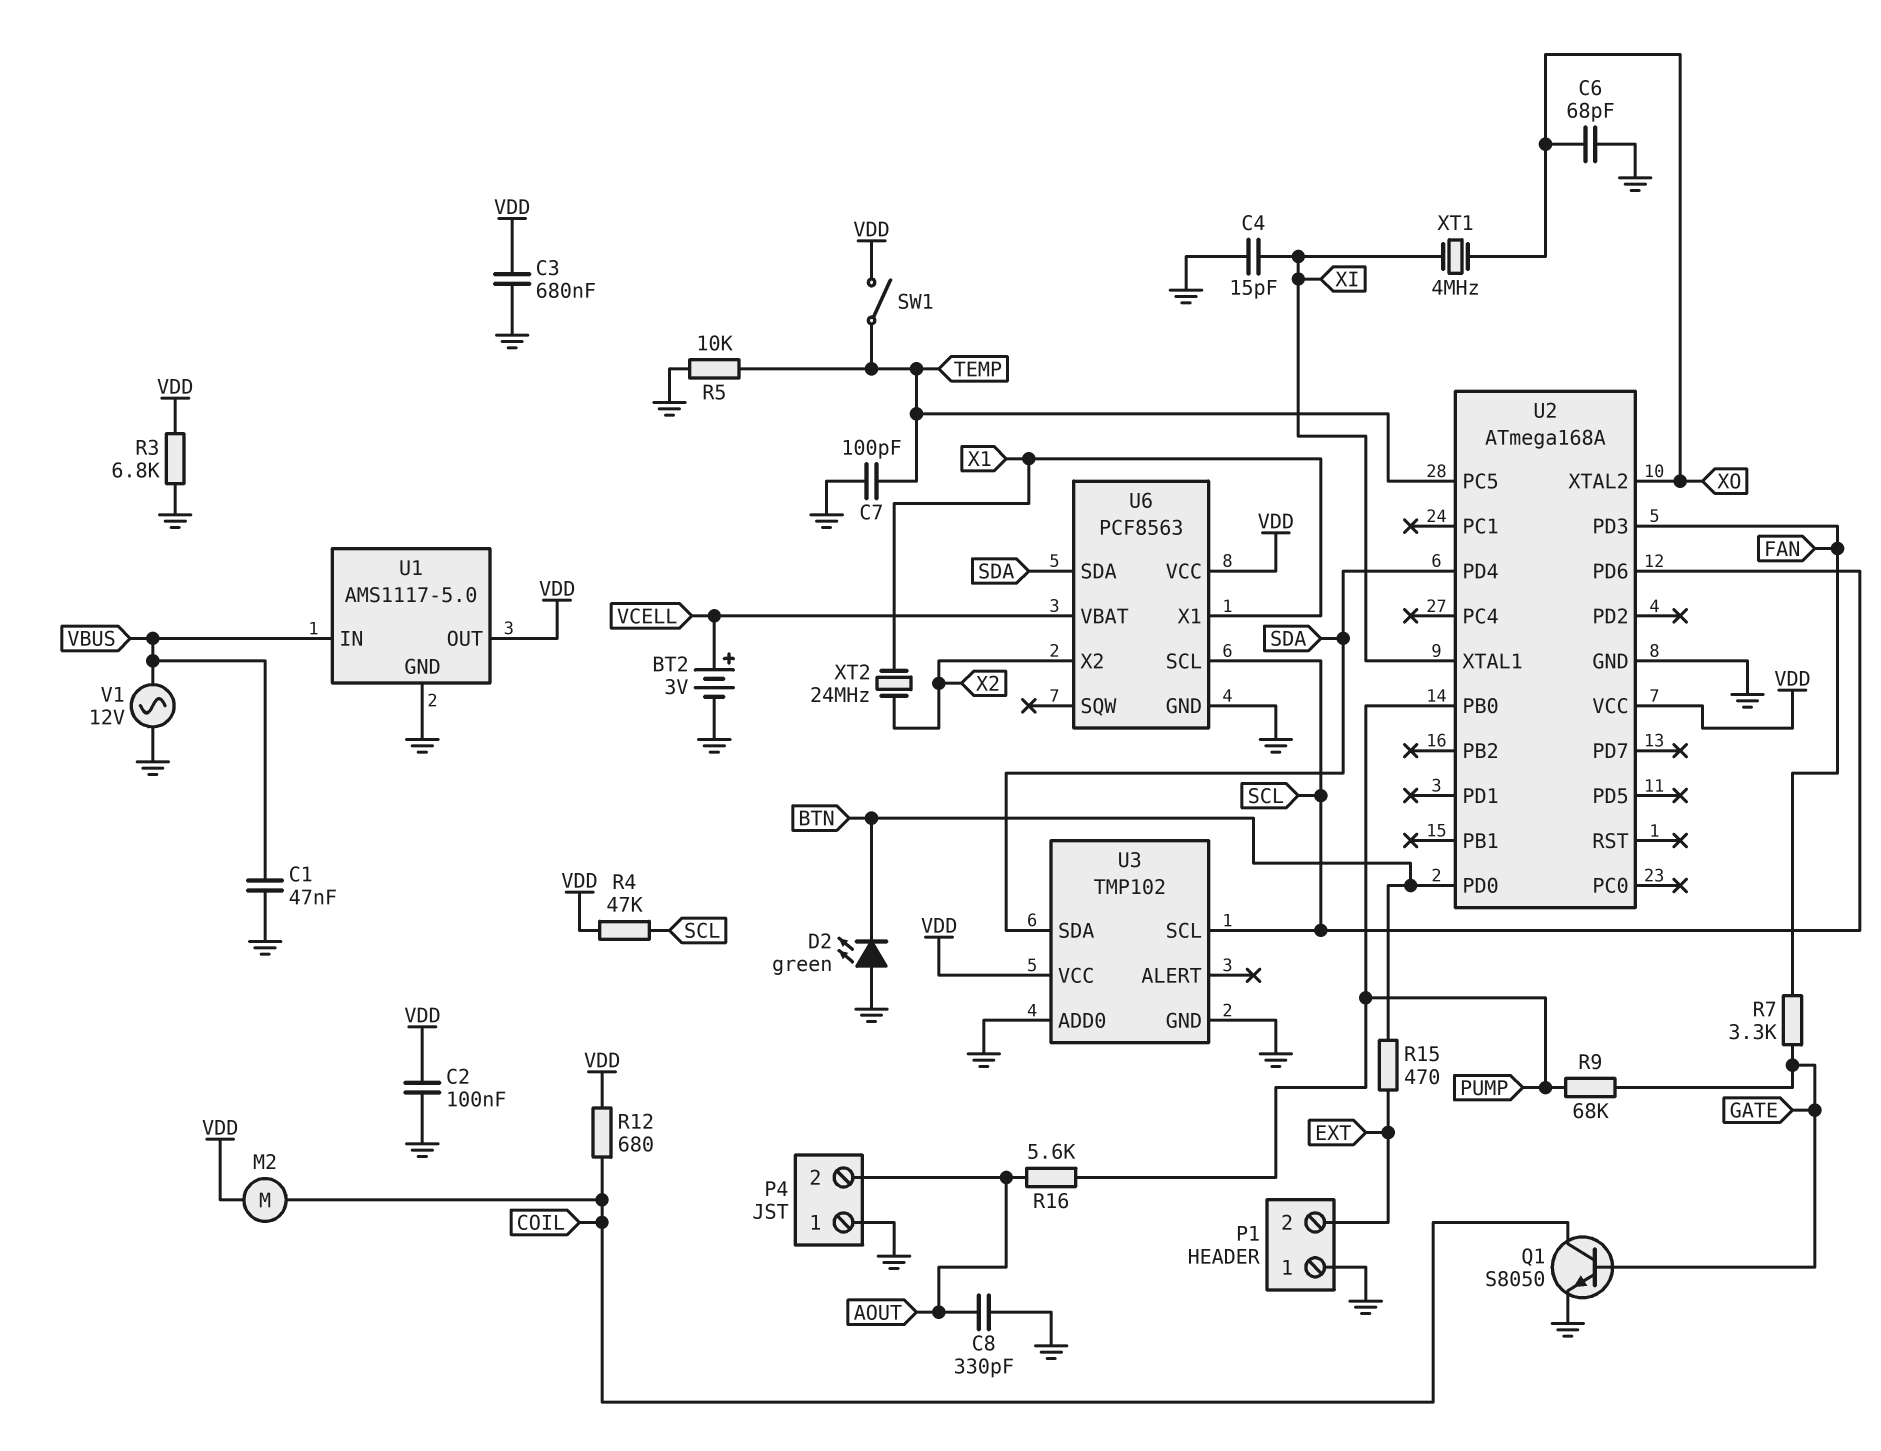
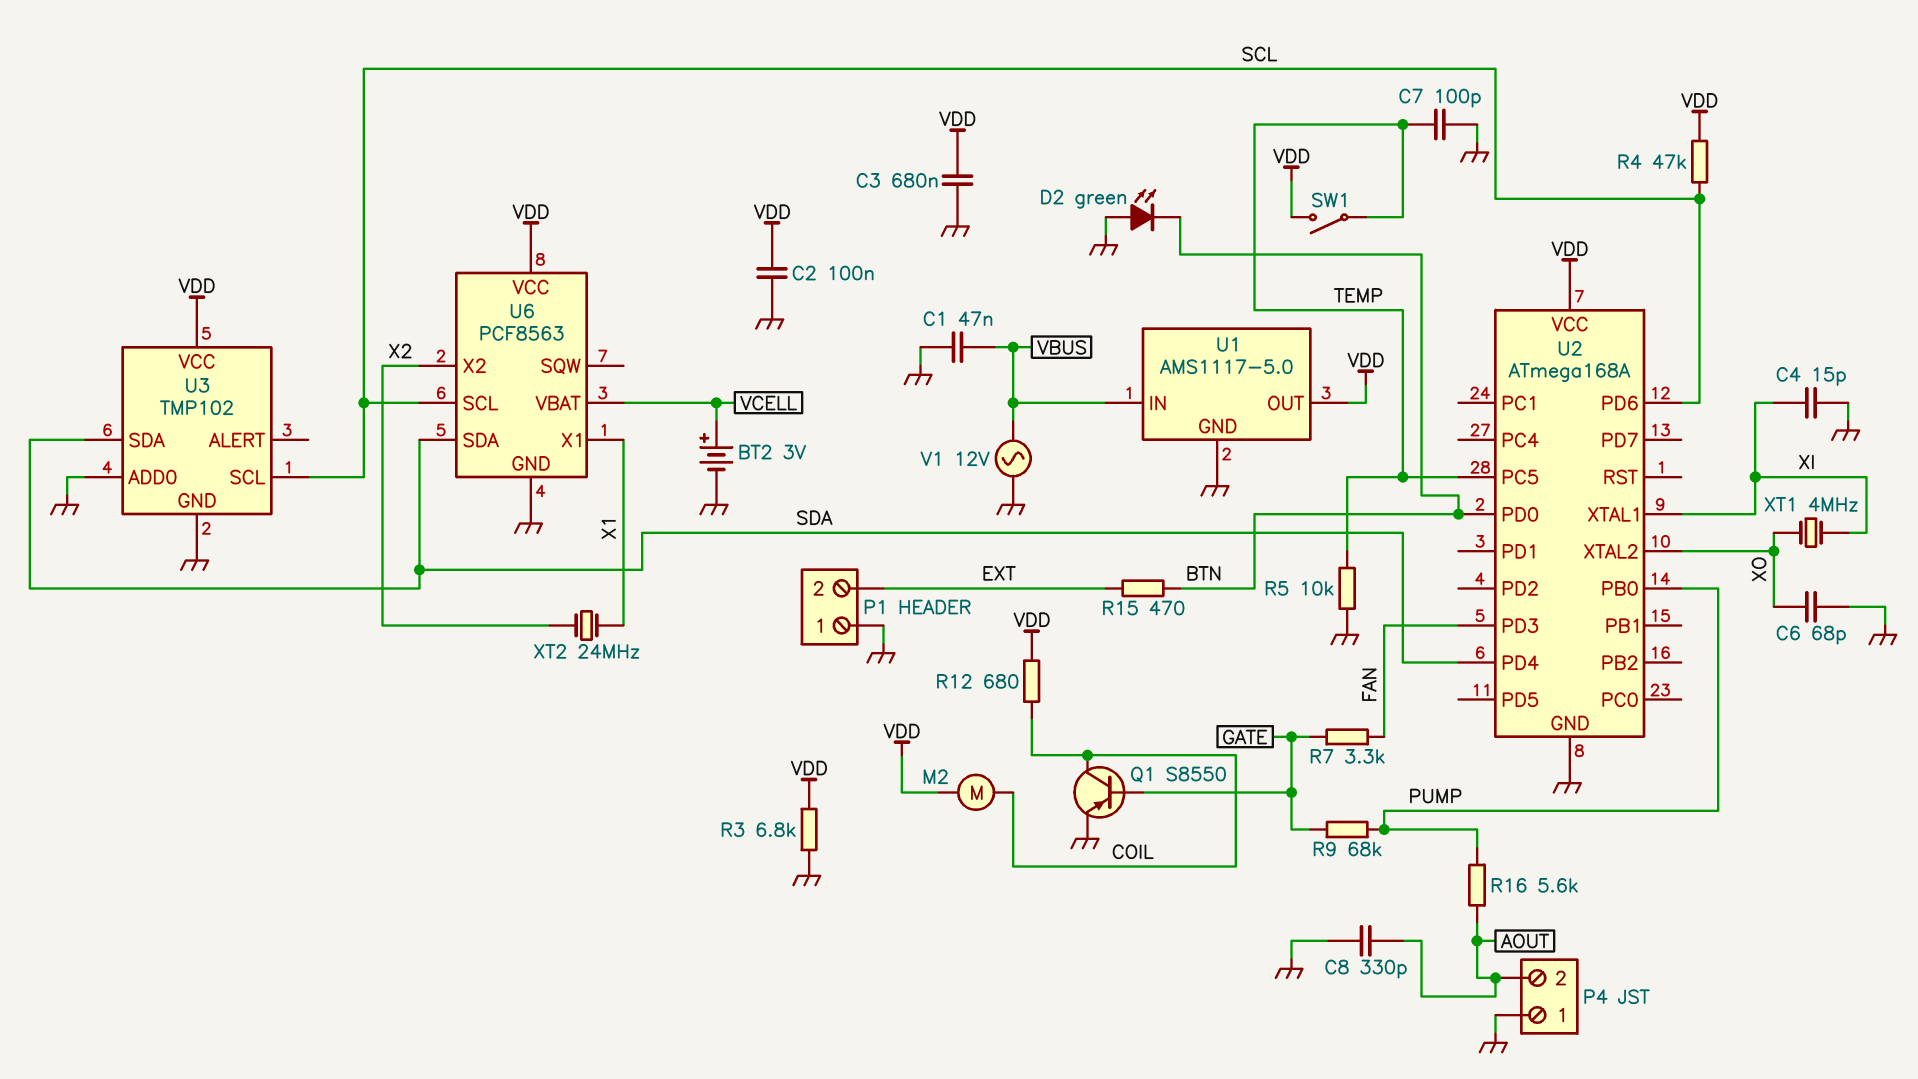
Q1: NPN S8050 (B GATE, C COIL, E GND) -> PNP S8550 (B GATE, C COIL, E GND)

